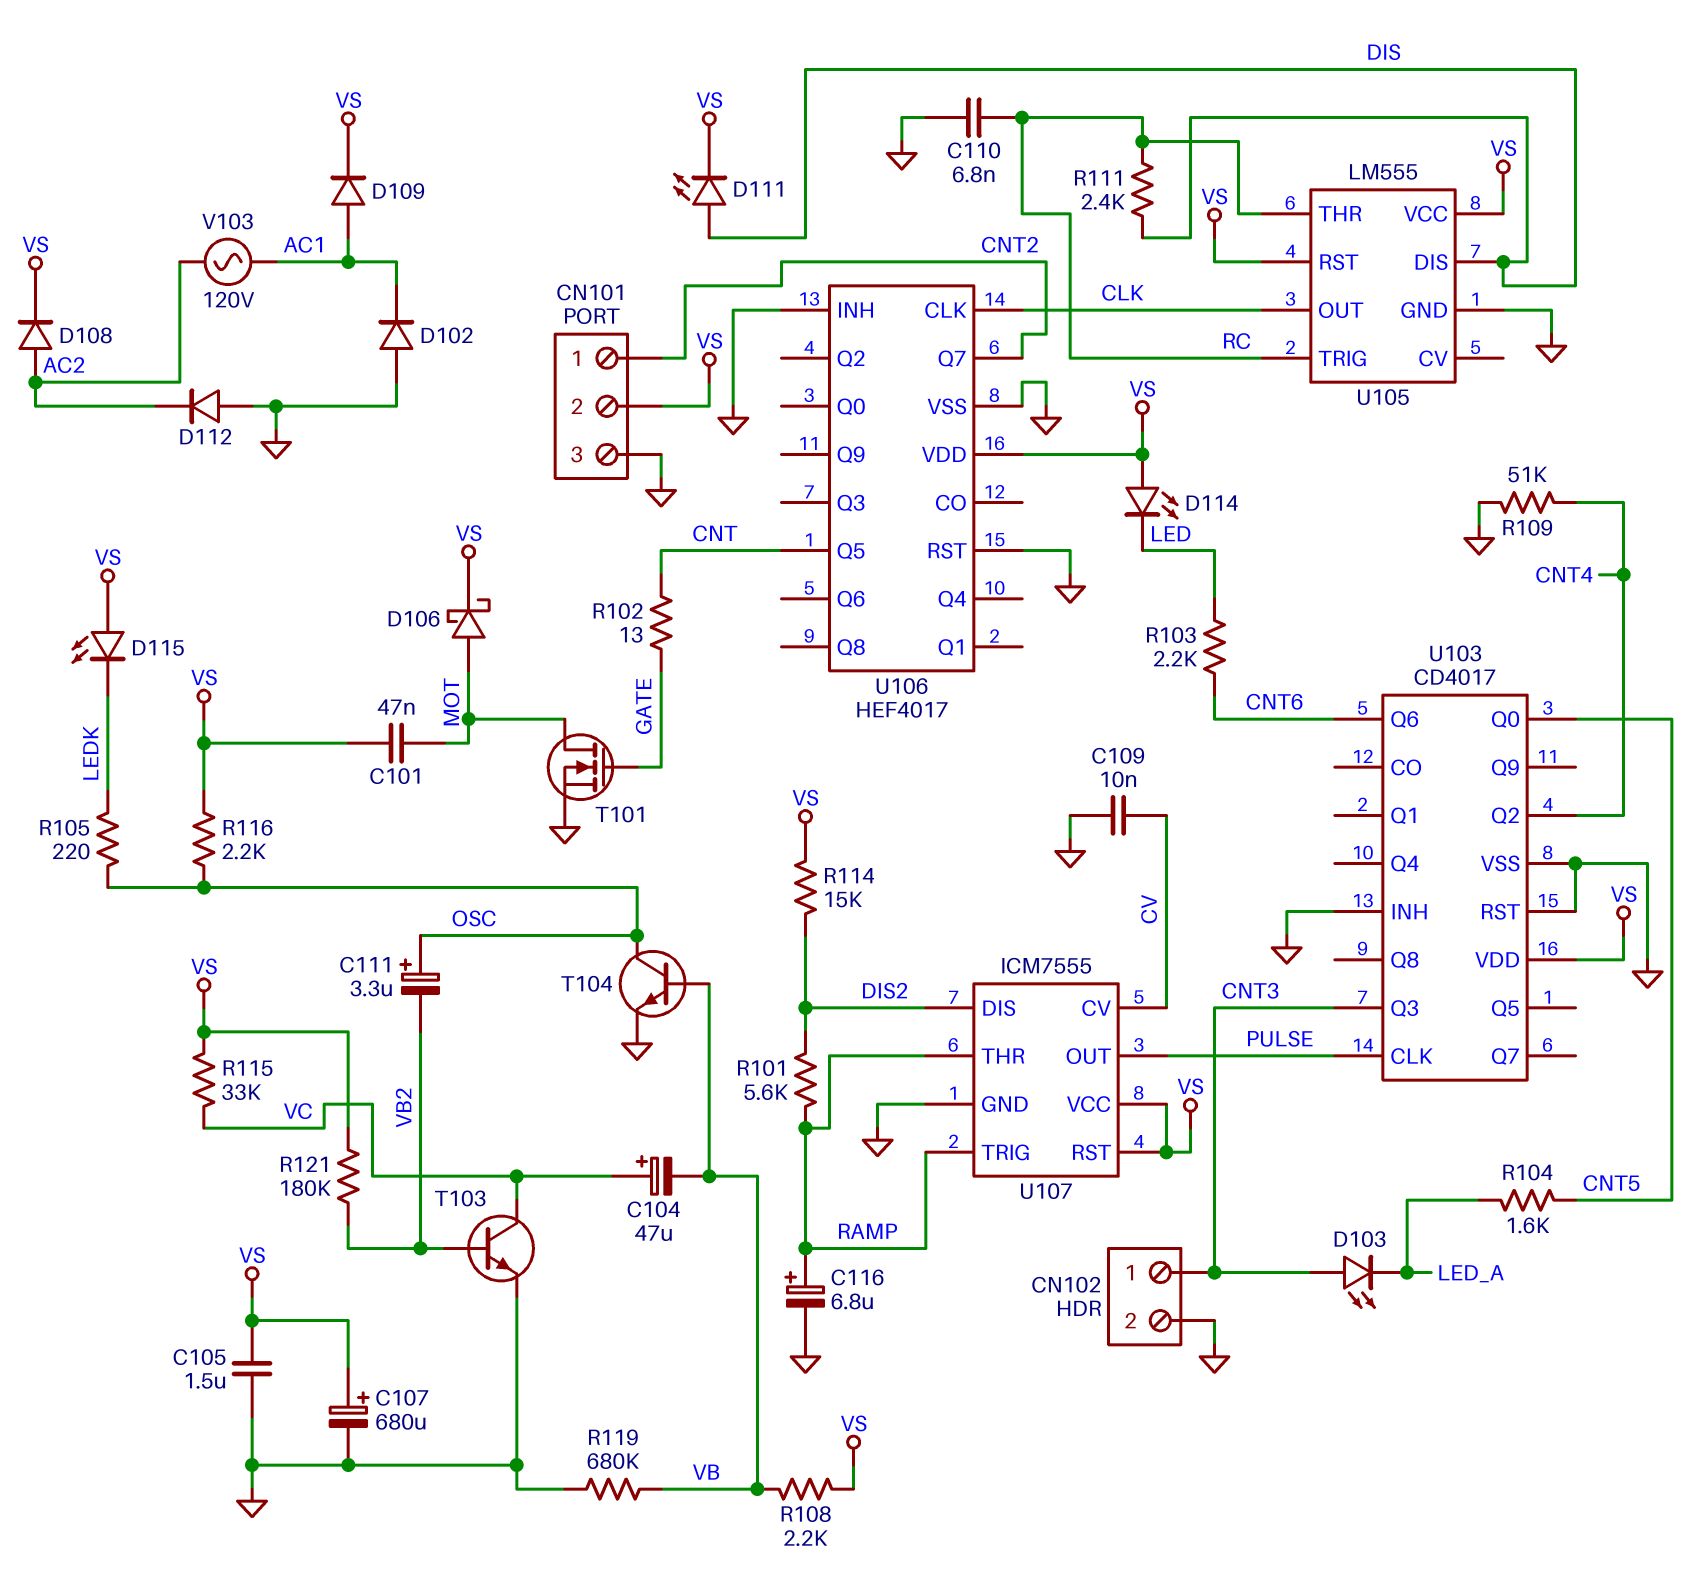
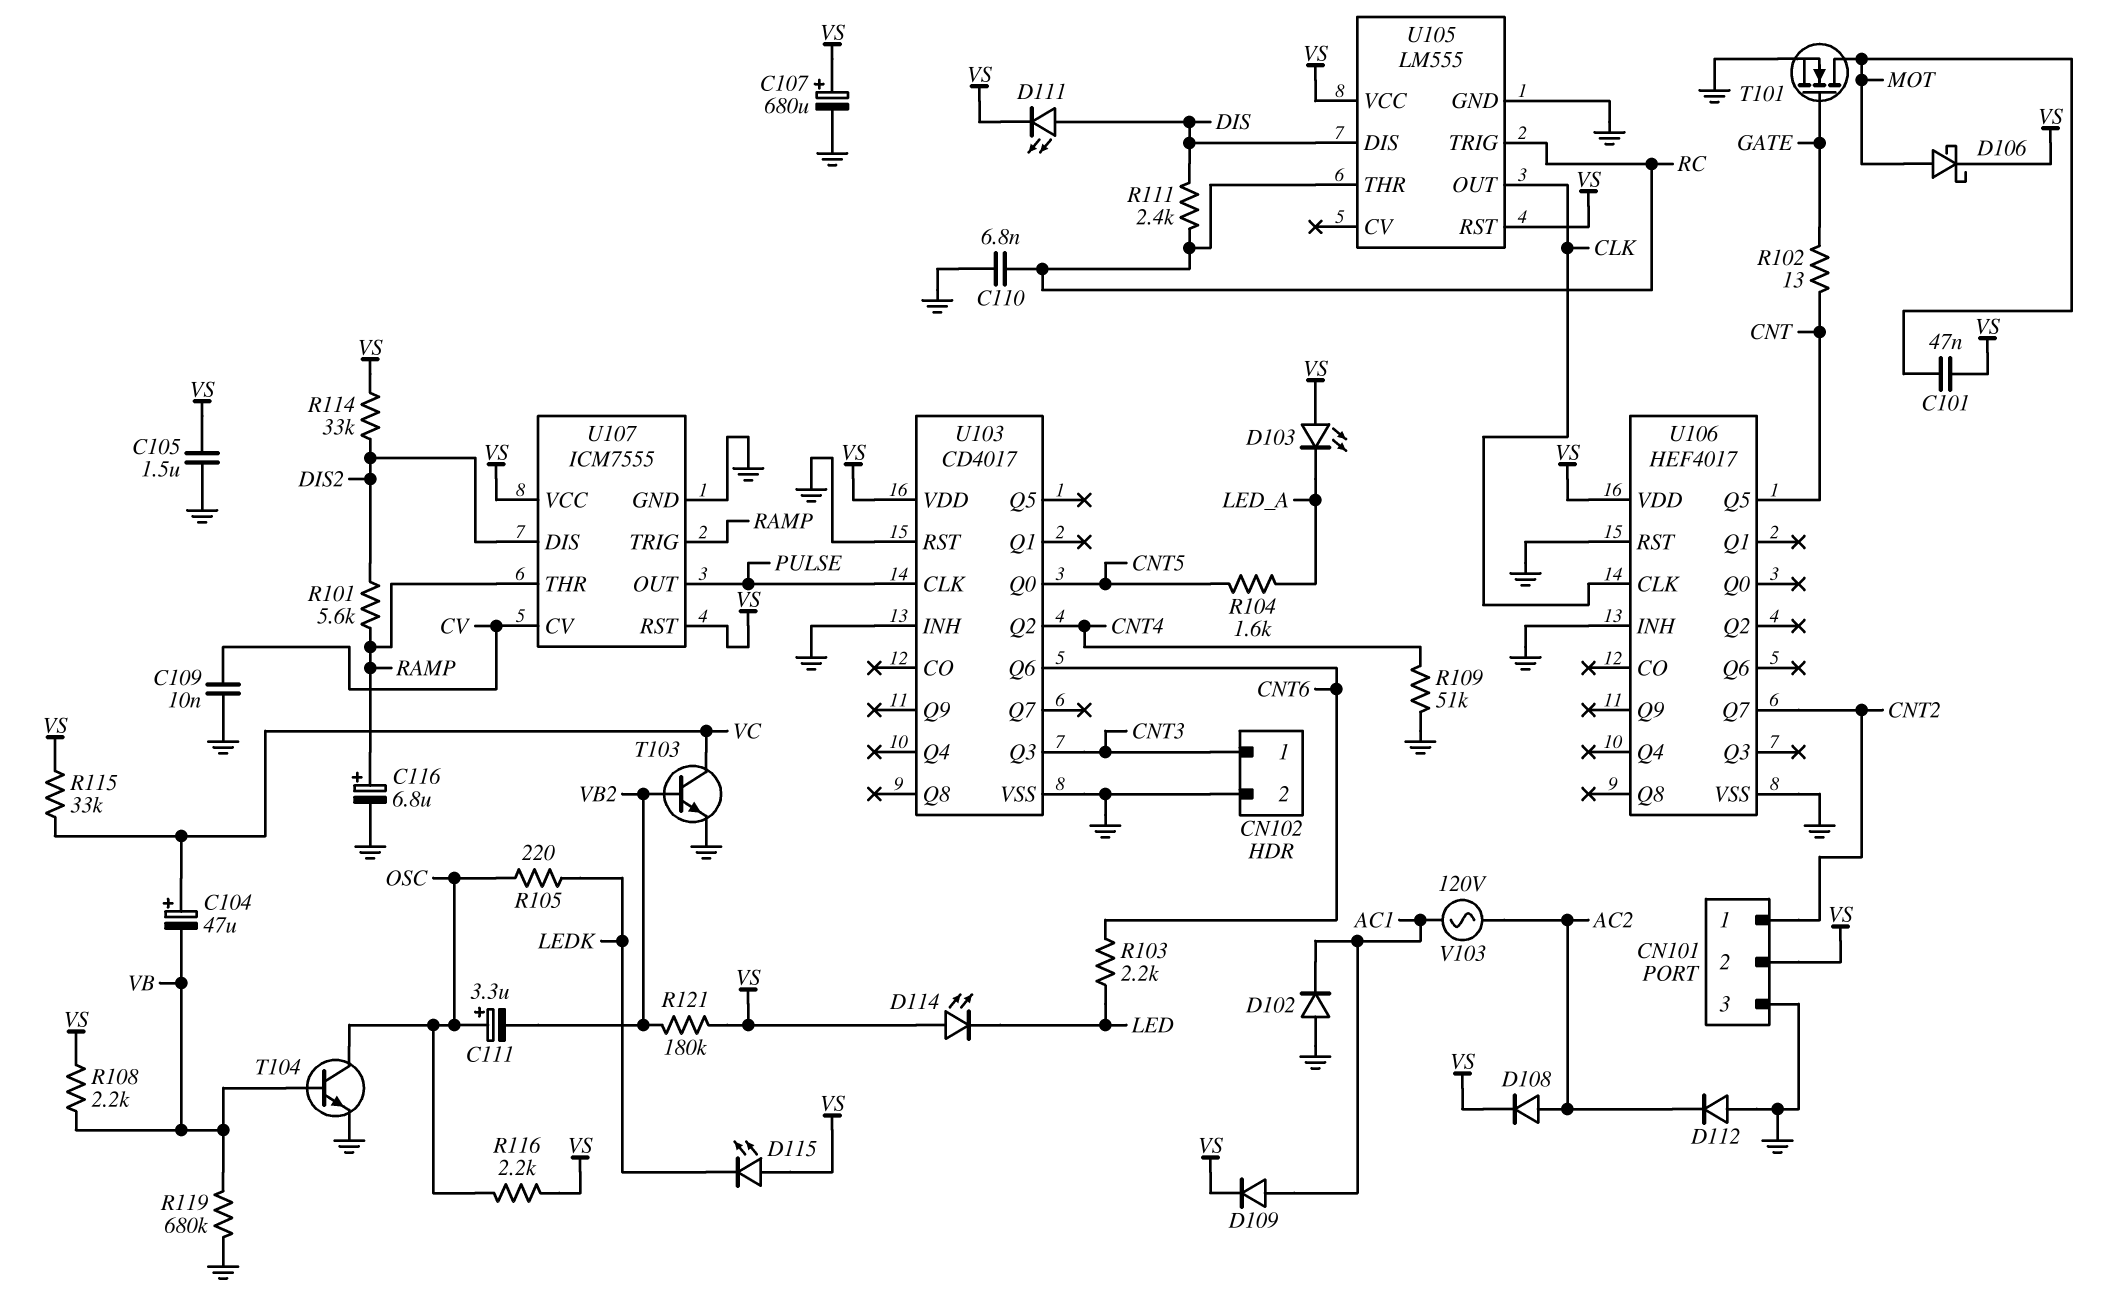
D103: LED (A CNT3, K LED_A) -> LED (A VS, K LED_A)
R114: 15k (DIS2, VS) -> 33k (DIS2, VS)

